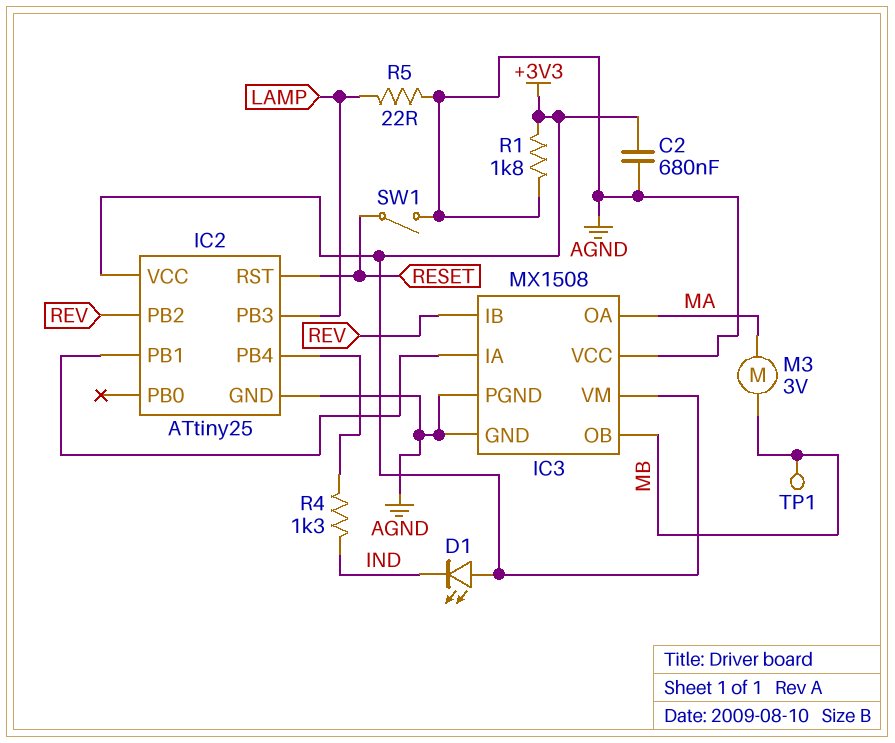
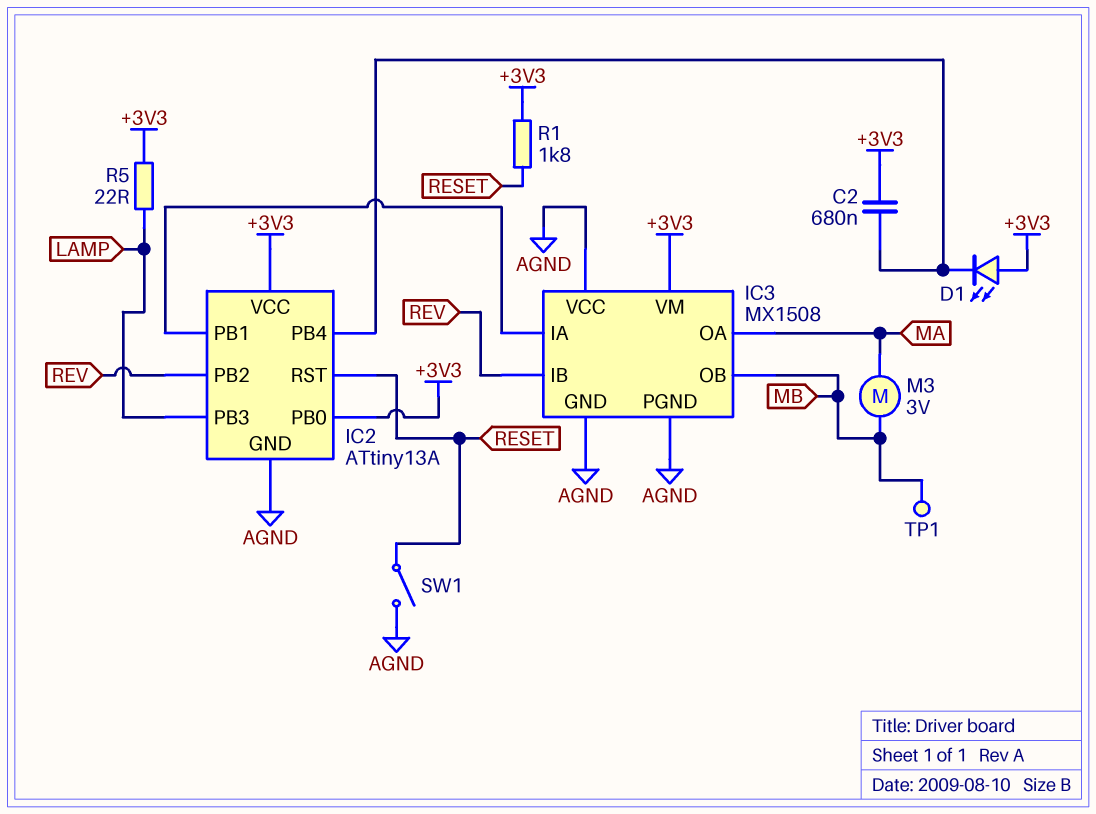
C2: 680nF (+3V3, AGND) -> 680nF (+3V3, IC2/PB4)
D1: LED (A +3V3, K IND) -> LED (A +3V3, K IC2/PB4)
IC2: ATtiny25 -> ATtiny13A
IC2 pin PB0: none -> +3V3
R1: 1.8k (+3V3, AGND) -> 1.8k (+3V3, RESET)
R4: 1.3k (IC2/PB4, IND) -> none
R5: 22 (AGND, LAMP) -> 22 (+3V3, LAMP)

